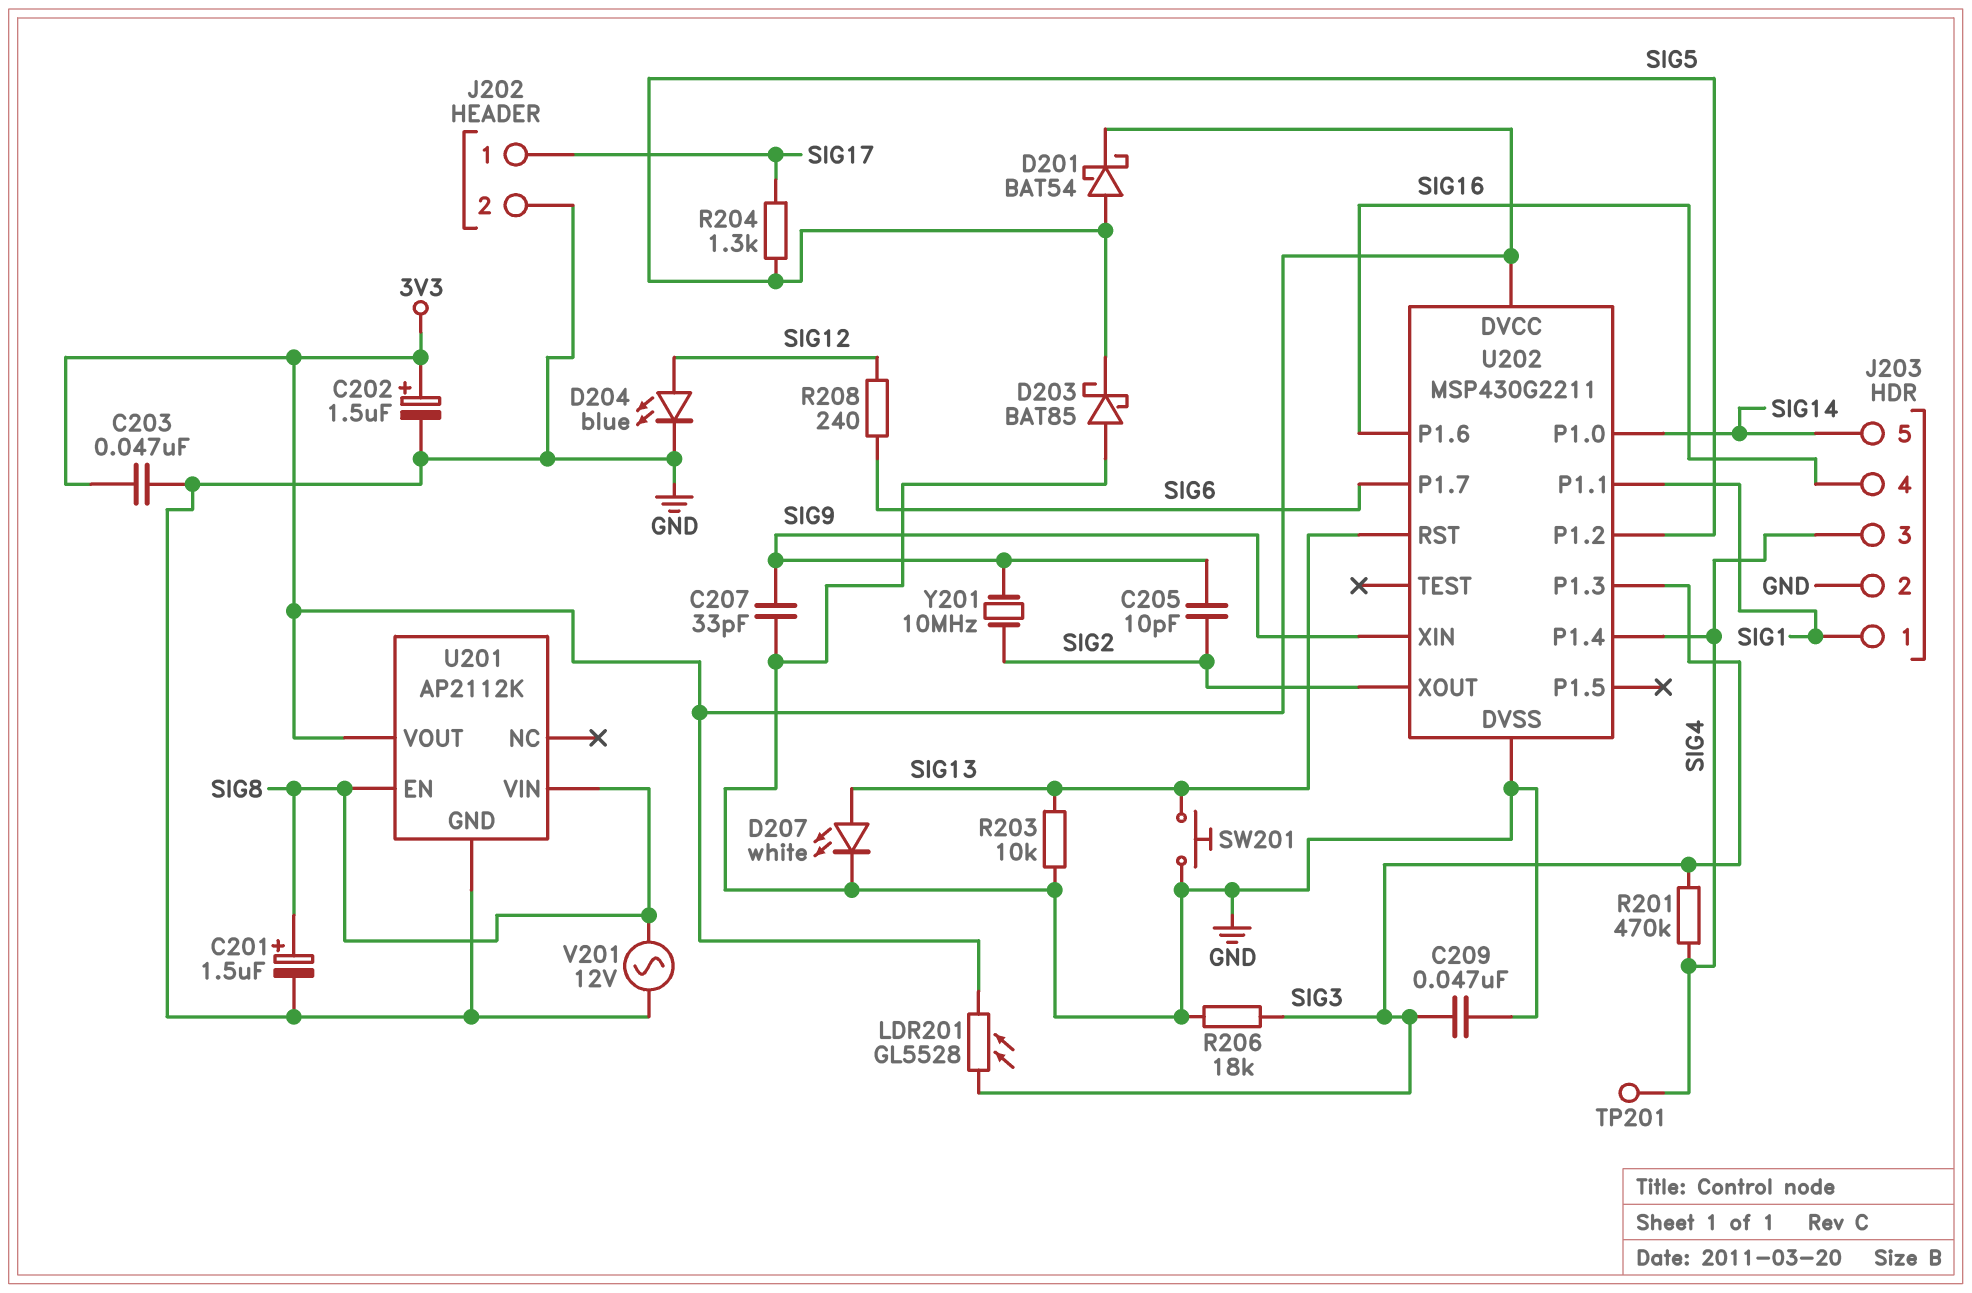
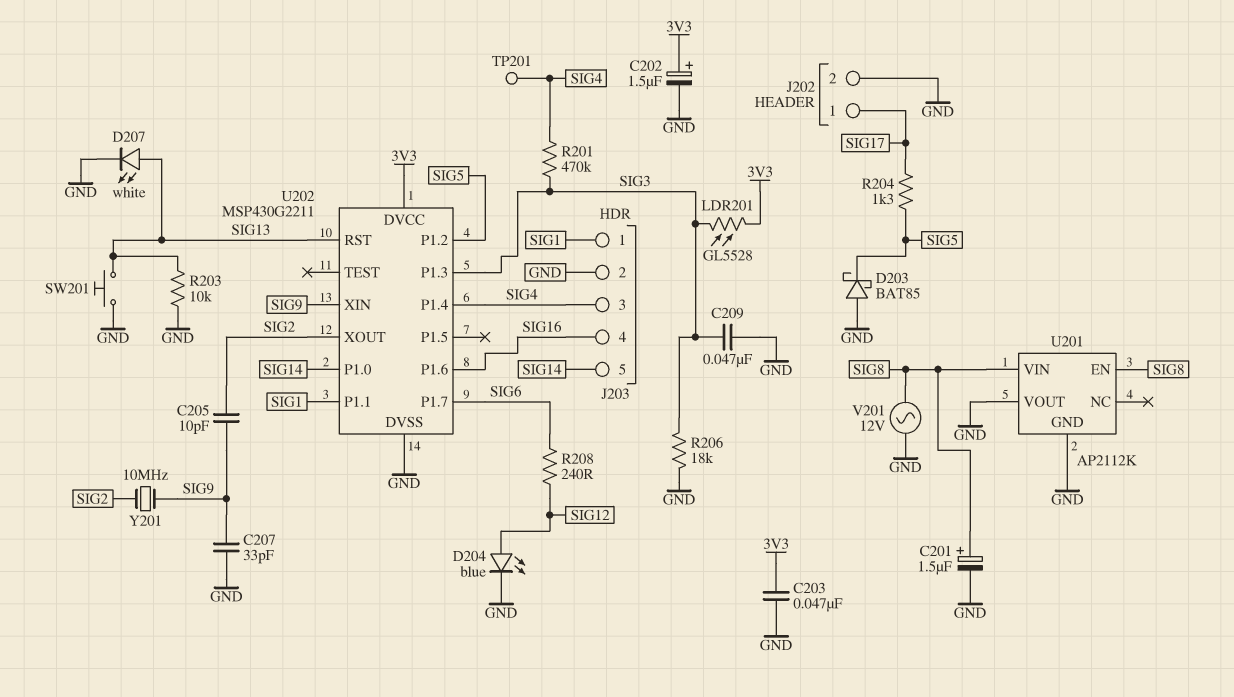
D201: schottky BAT54 (A SIG5, K 3V3) -> none
U201 pin VOUT: 3V3 -> GND

